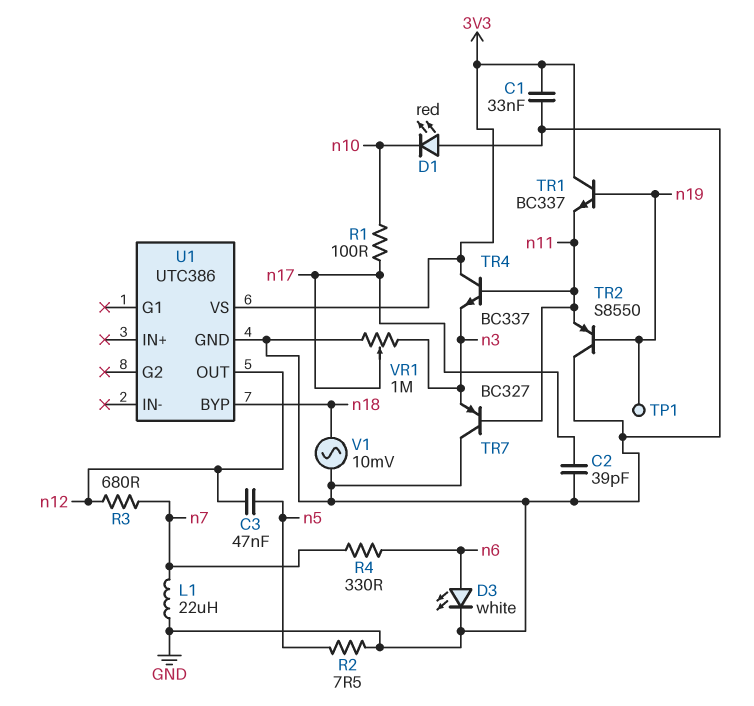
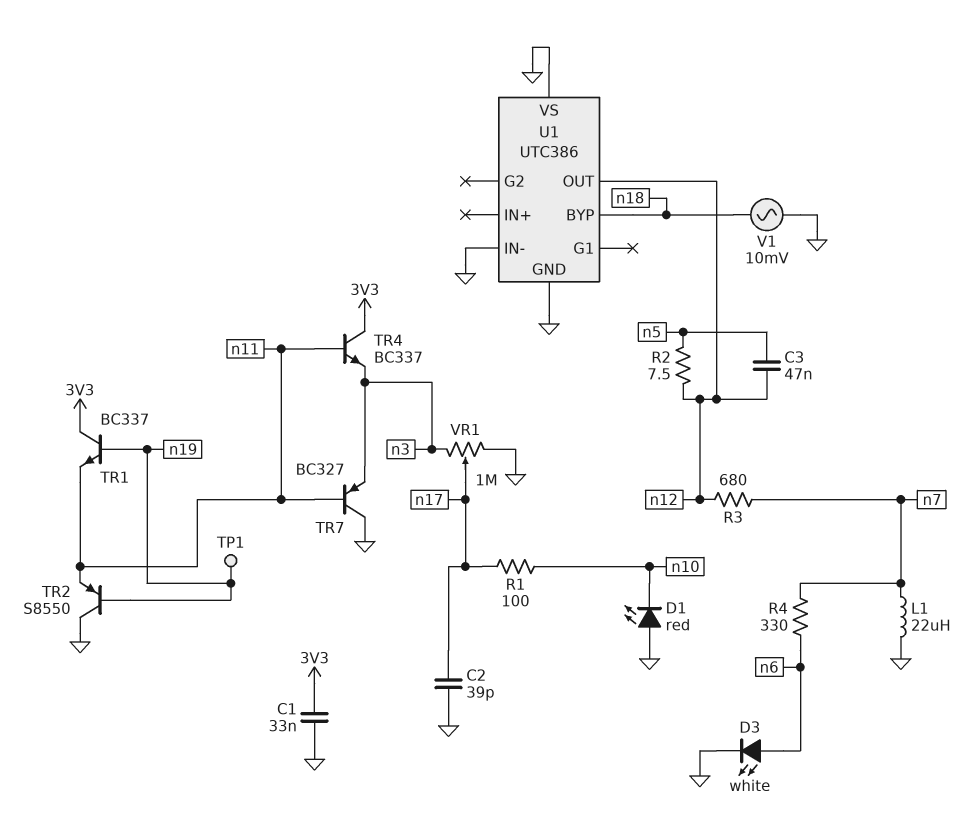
R2: 7.5 (GND, n5) -> 7.5 (n5, n12)
U1 pin IN-: none -> GND
U1 pin VS: 3V3 -> GND

